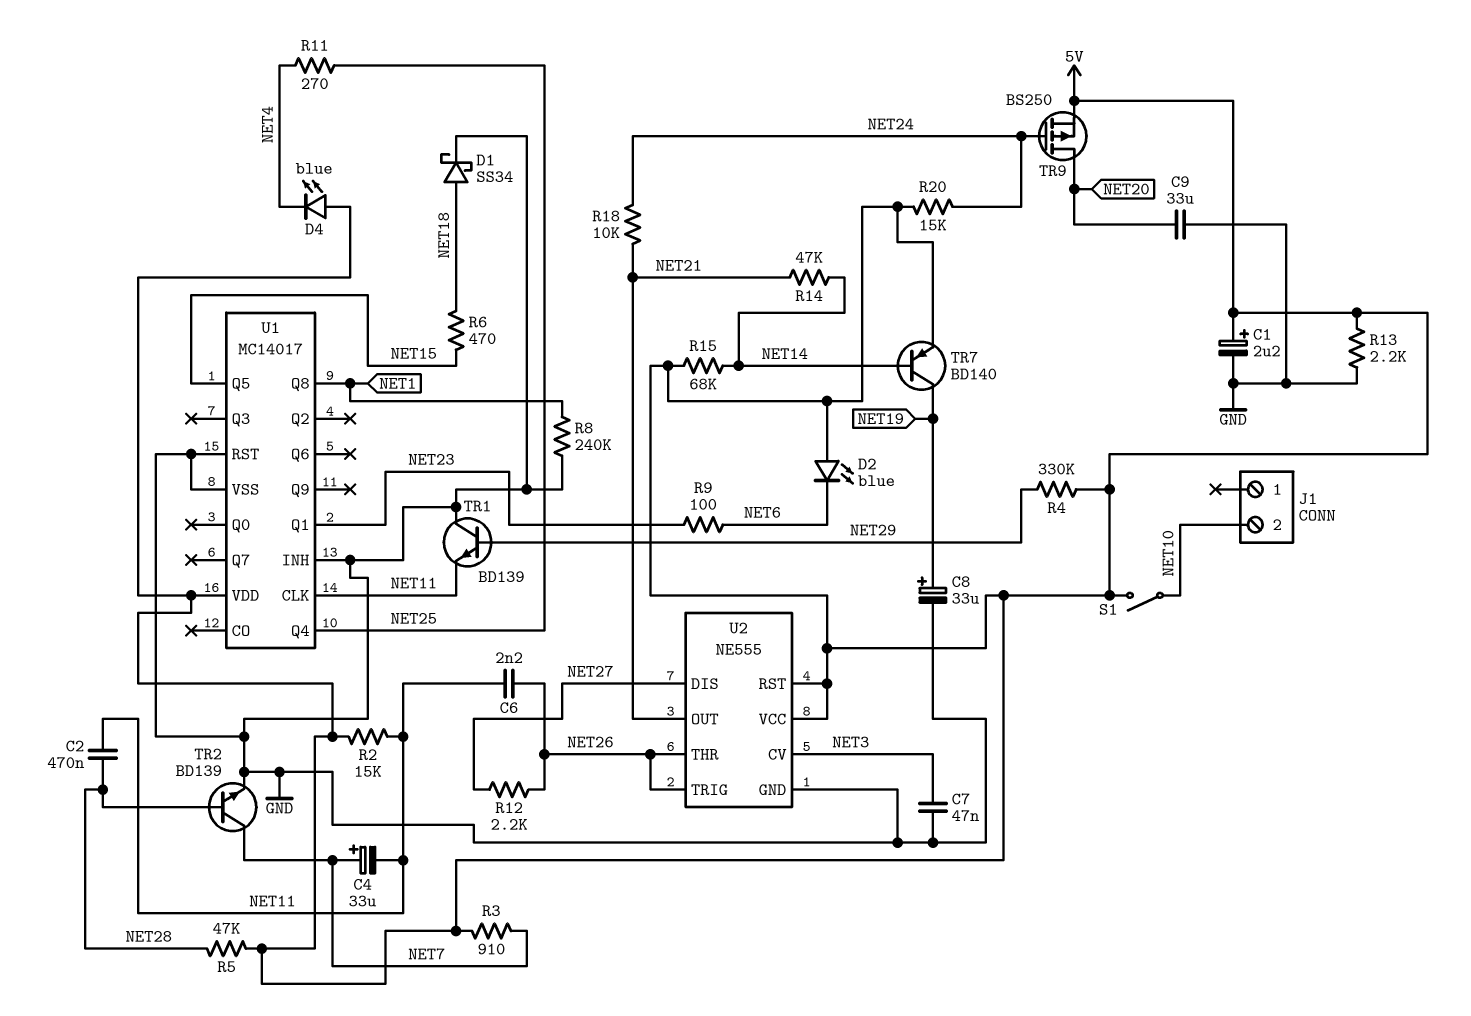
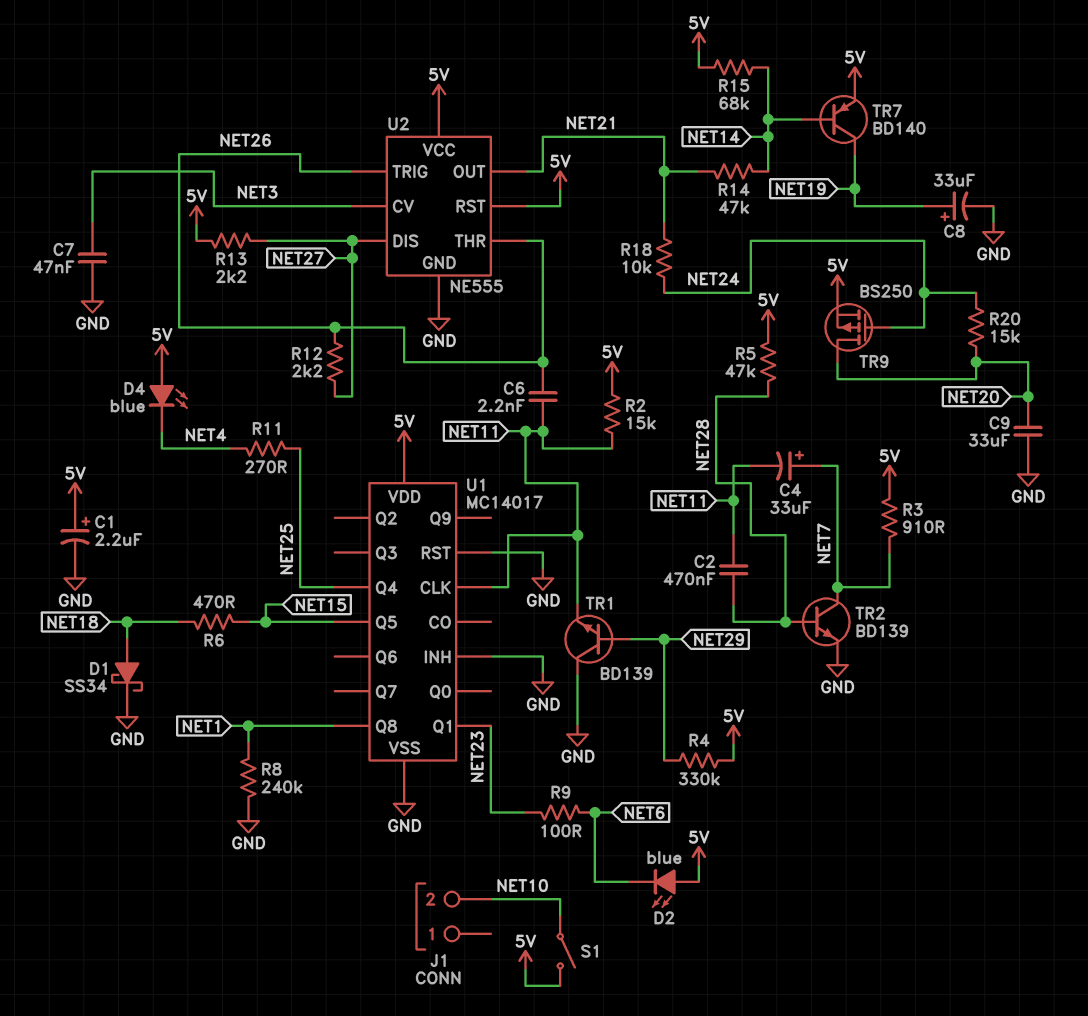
R13: 2.2k (5V, GND) -> 2.2k (5V, NET27)
R20: 15k (5V, NET24) -> 15k (NET20, NET24)

